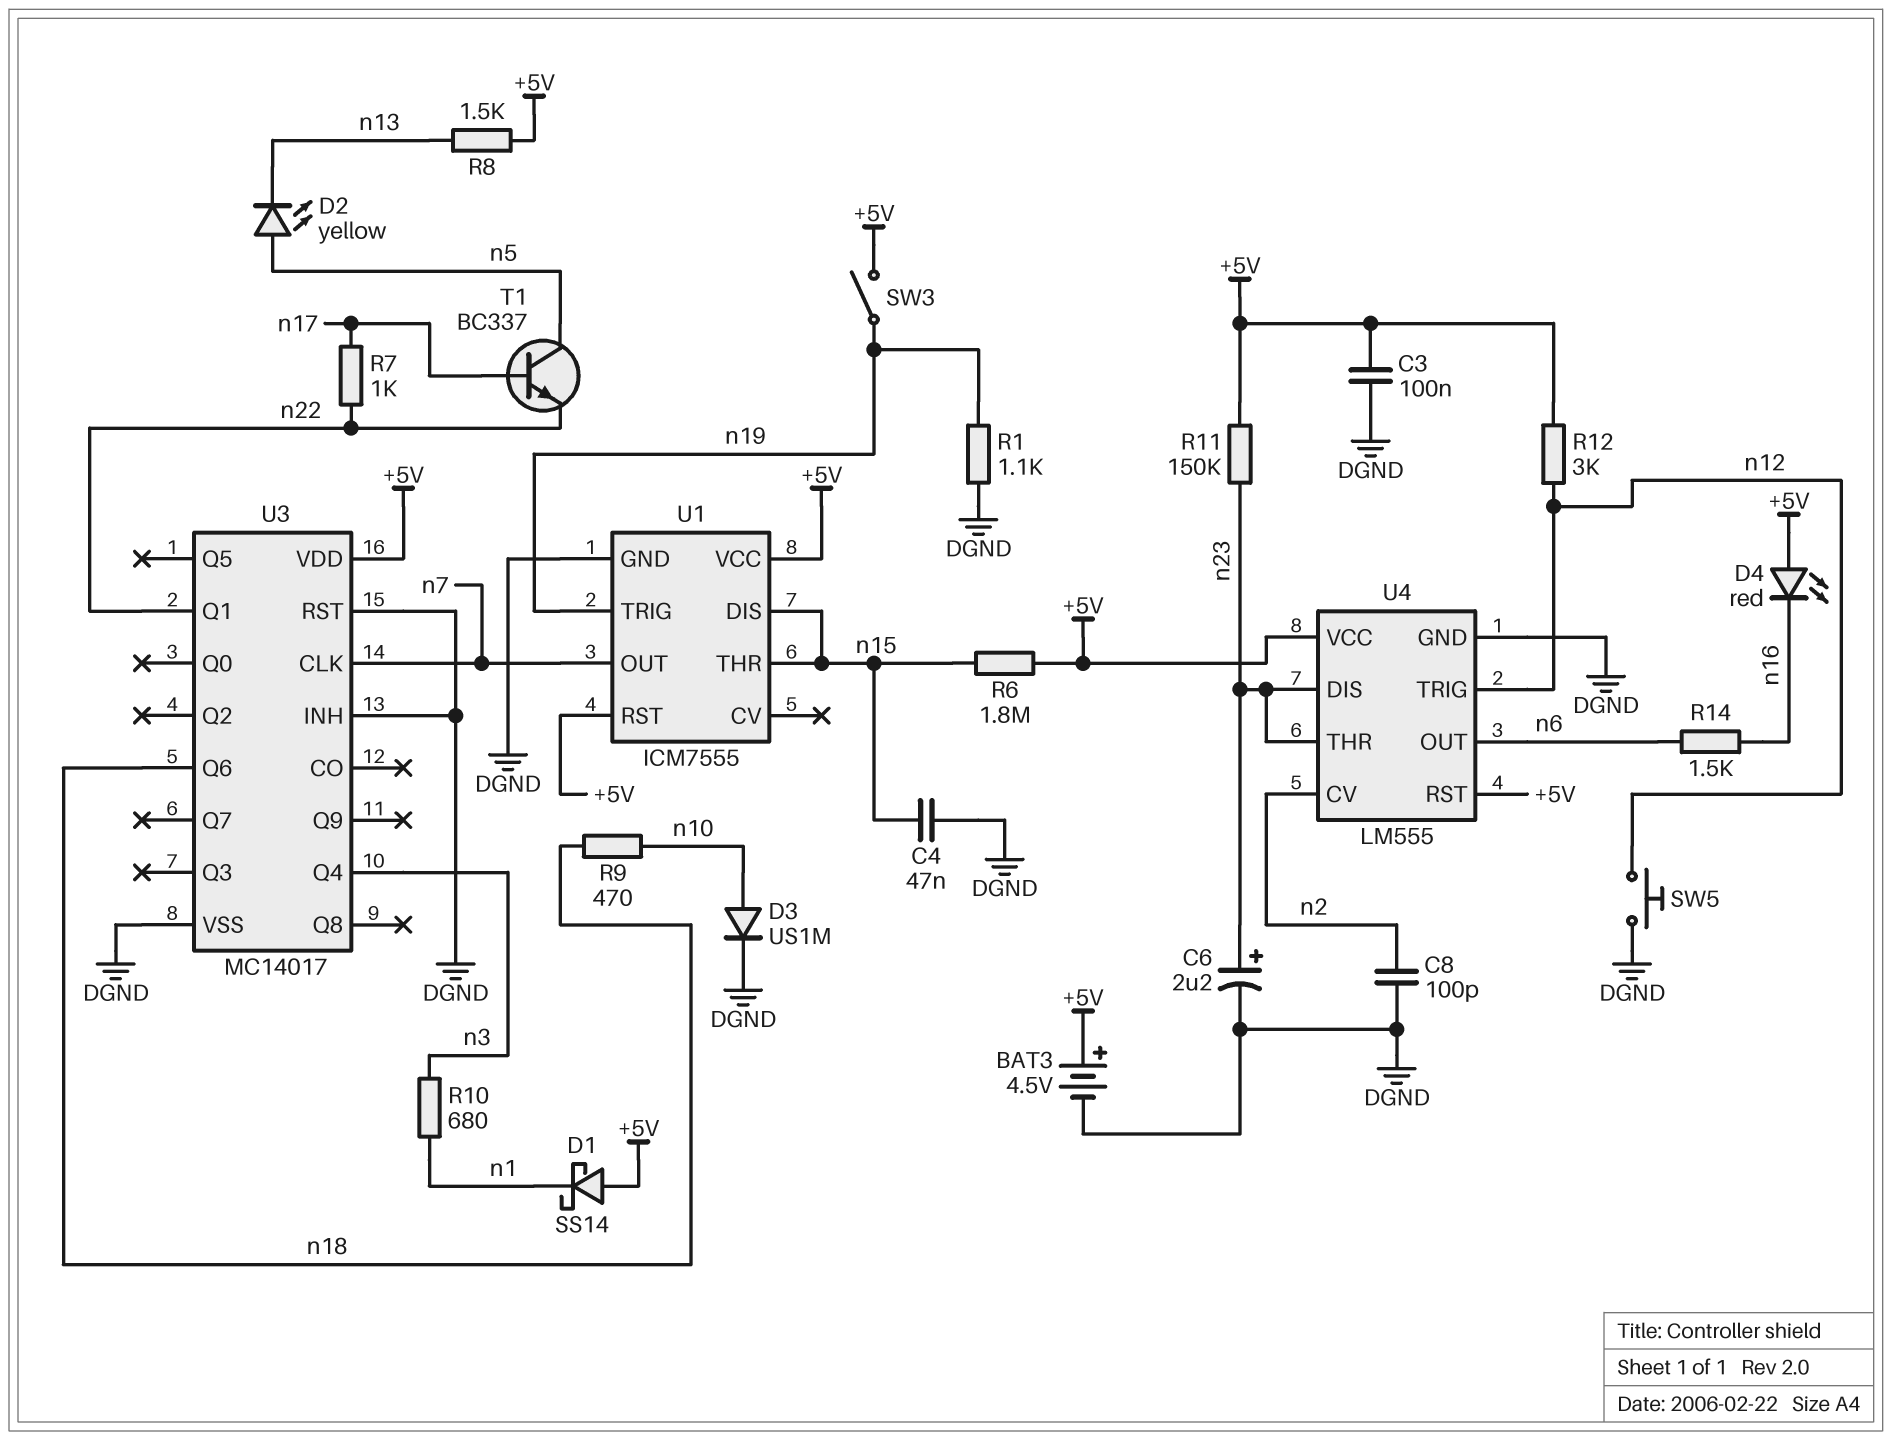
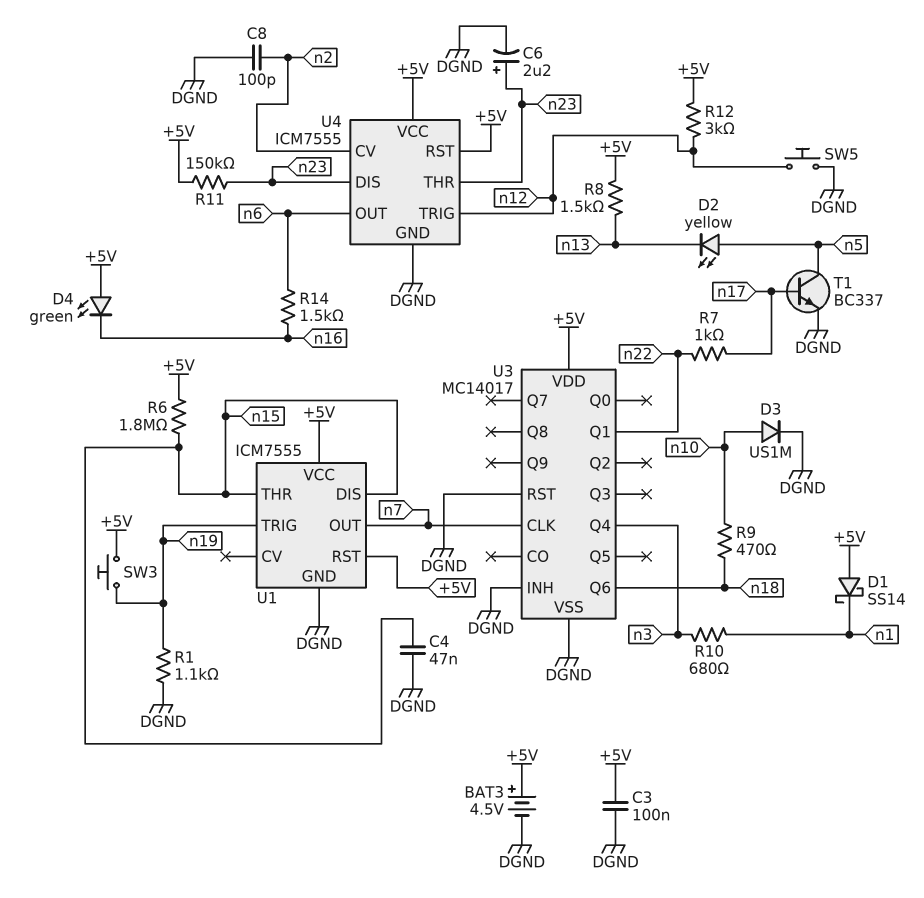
D4: LED red (A +5V, K n16) -> LED green (A +5V, K n16)
SW3: switch (+5V, n19) -> button (+5V, n19)
T1: NPN BC337 (B n17, C n5, E n22) -> NPN BC337 (B n17, C n5, E DGND)
U4: LM555 -> ICM7555

